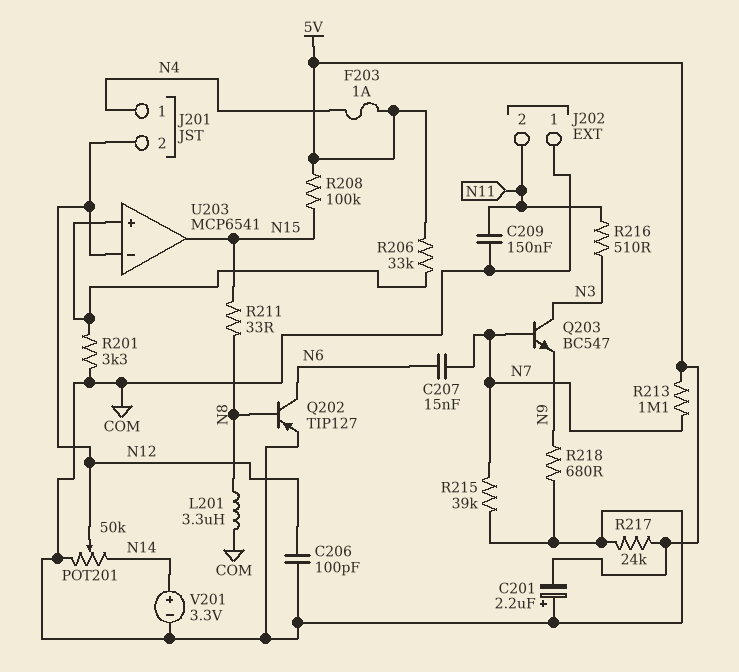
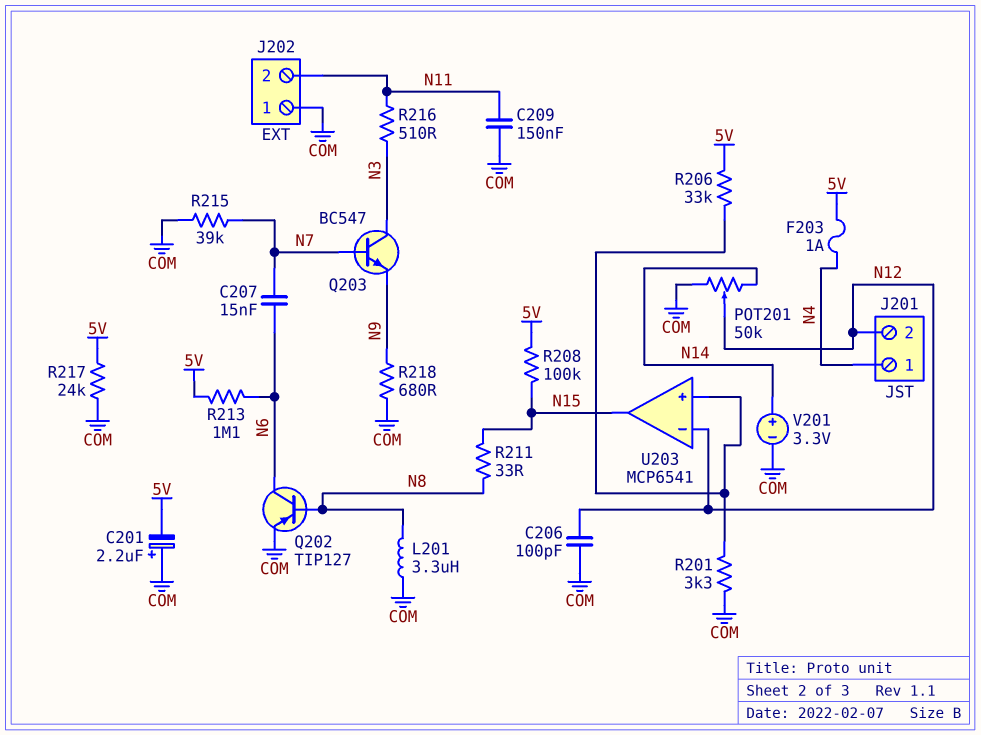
R213: 1.1M (5V, N7) -> 1.1M (5V, N6)

